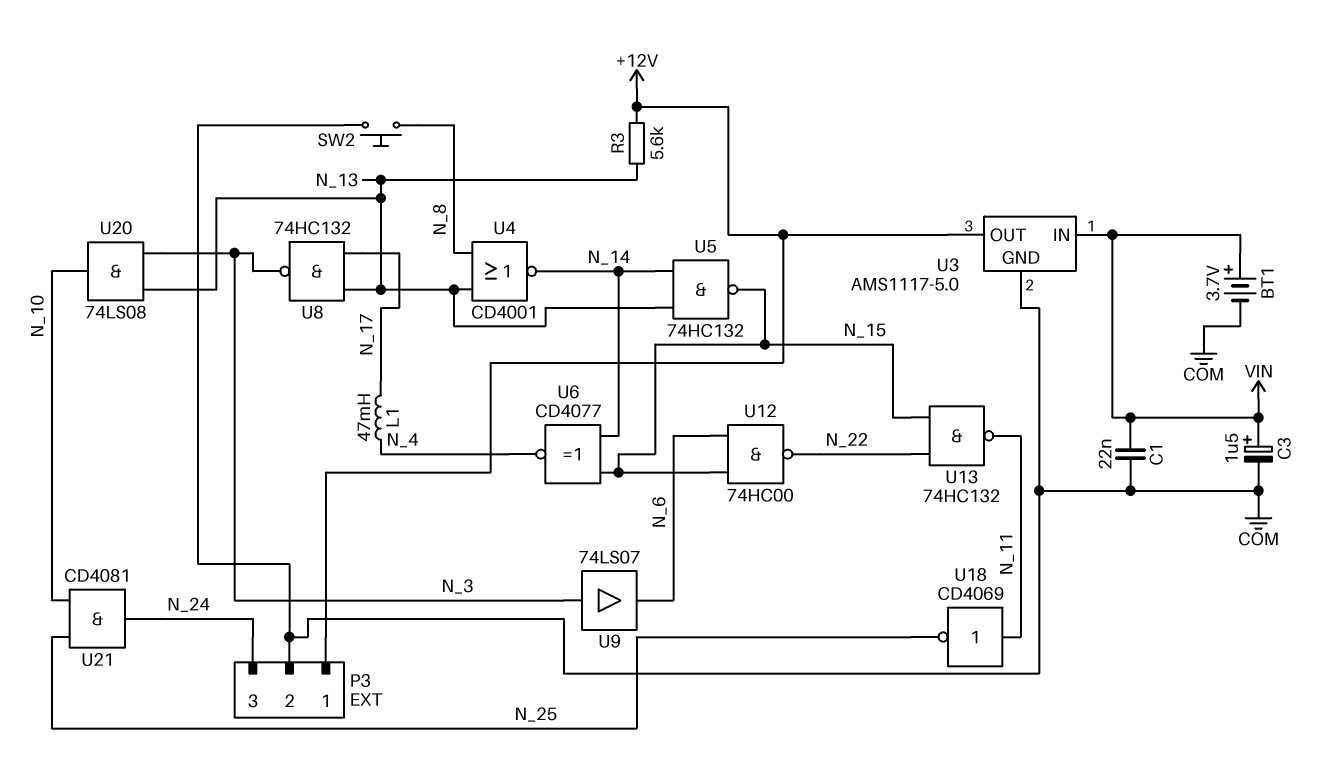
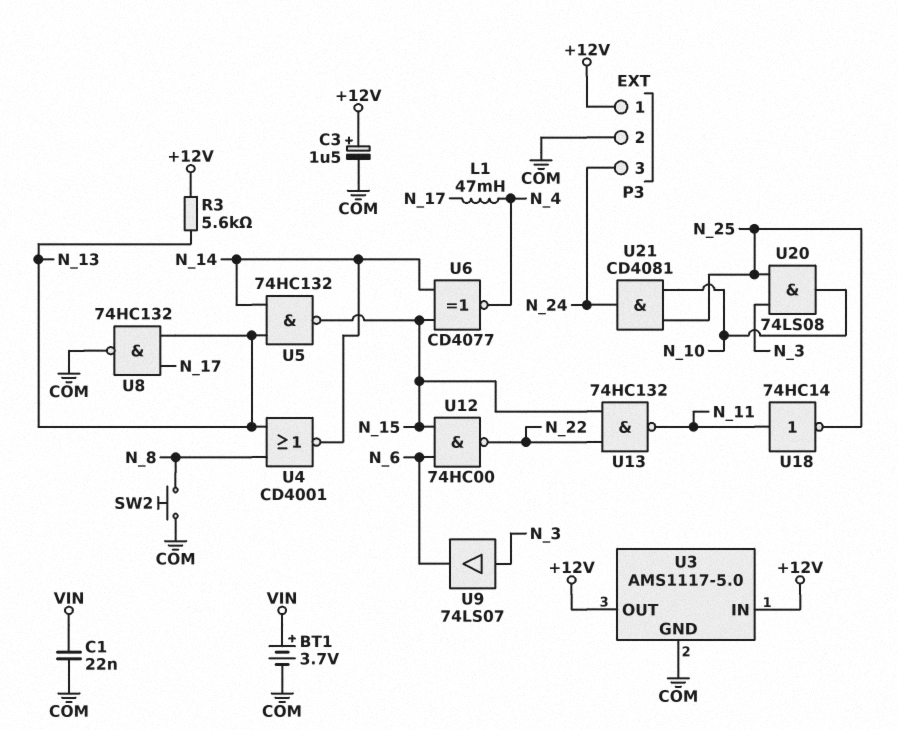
C3: 1.5uF (plus VIN, minus COM) -> 1.5uF (plus +12V, minus COM)
U3 pin IN: VIN -> +12V
U8: NAND 74HC132 (in N_13, in N_17, out N_3) -> NAND 74HC132 (in N_13, in N_17, out COM)
U18: NOT CD4069 (in N_11, out N_25) -> NOT 74HC14 (in N_11, out N_25)
U20: AND 74LS08 (in N_3, in N_13, out N_10) -> AND 74LS08 (in N_3, in N_25, out N_10)

